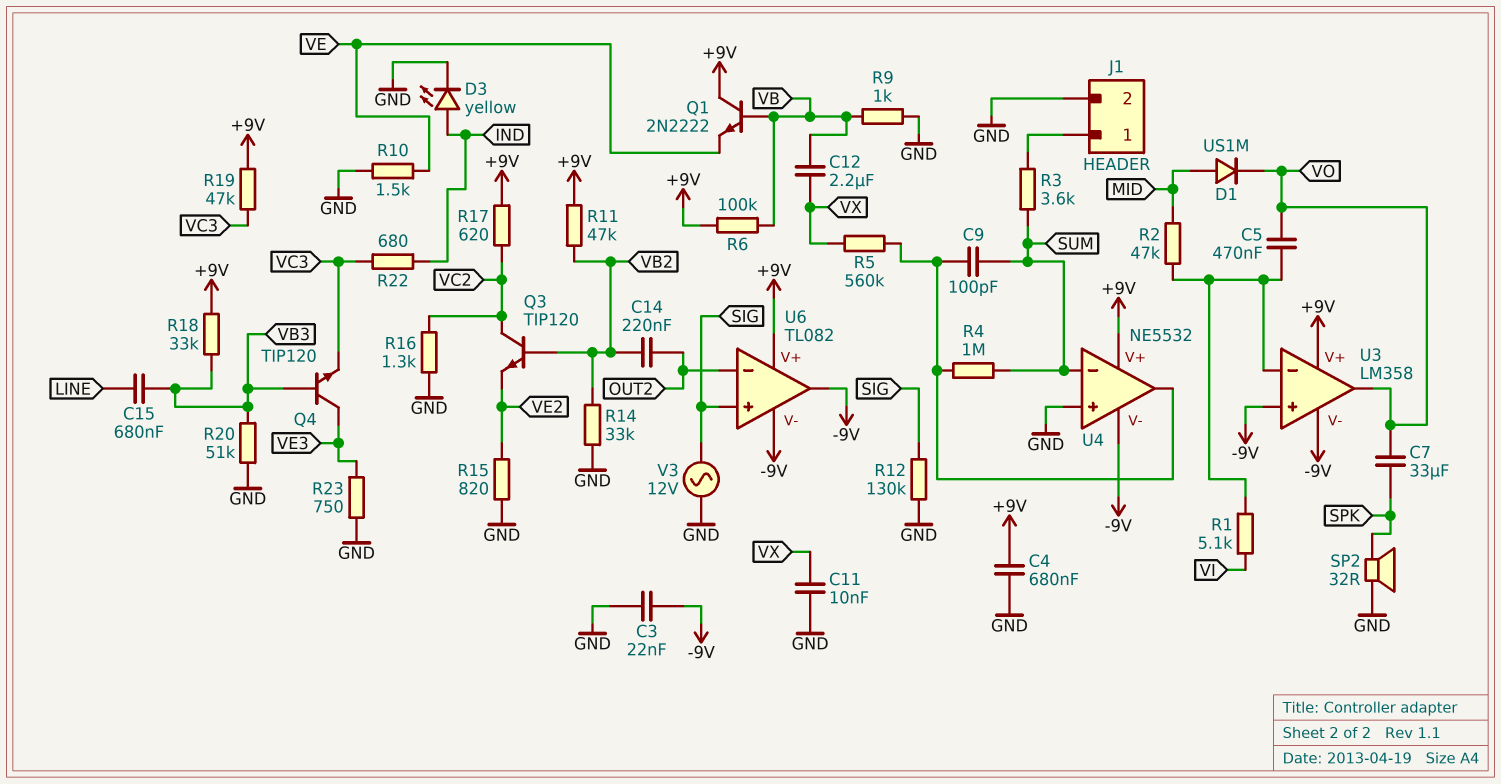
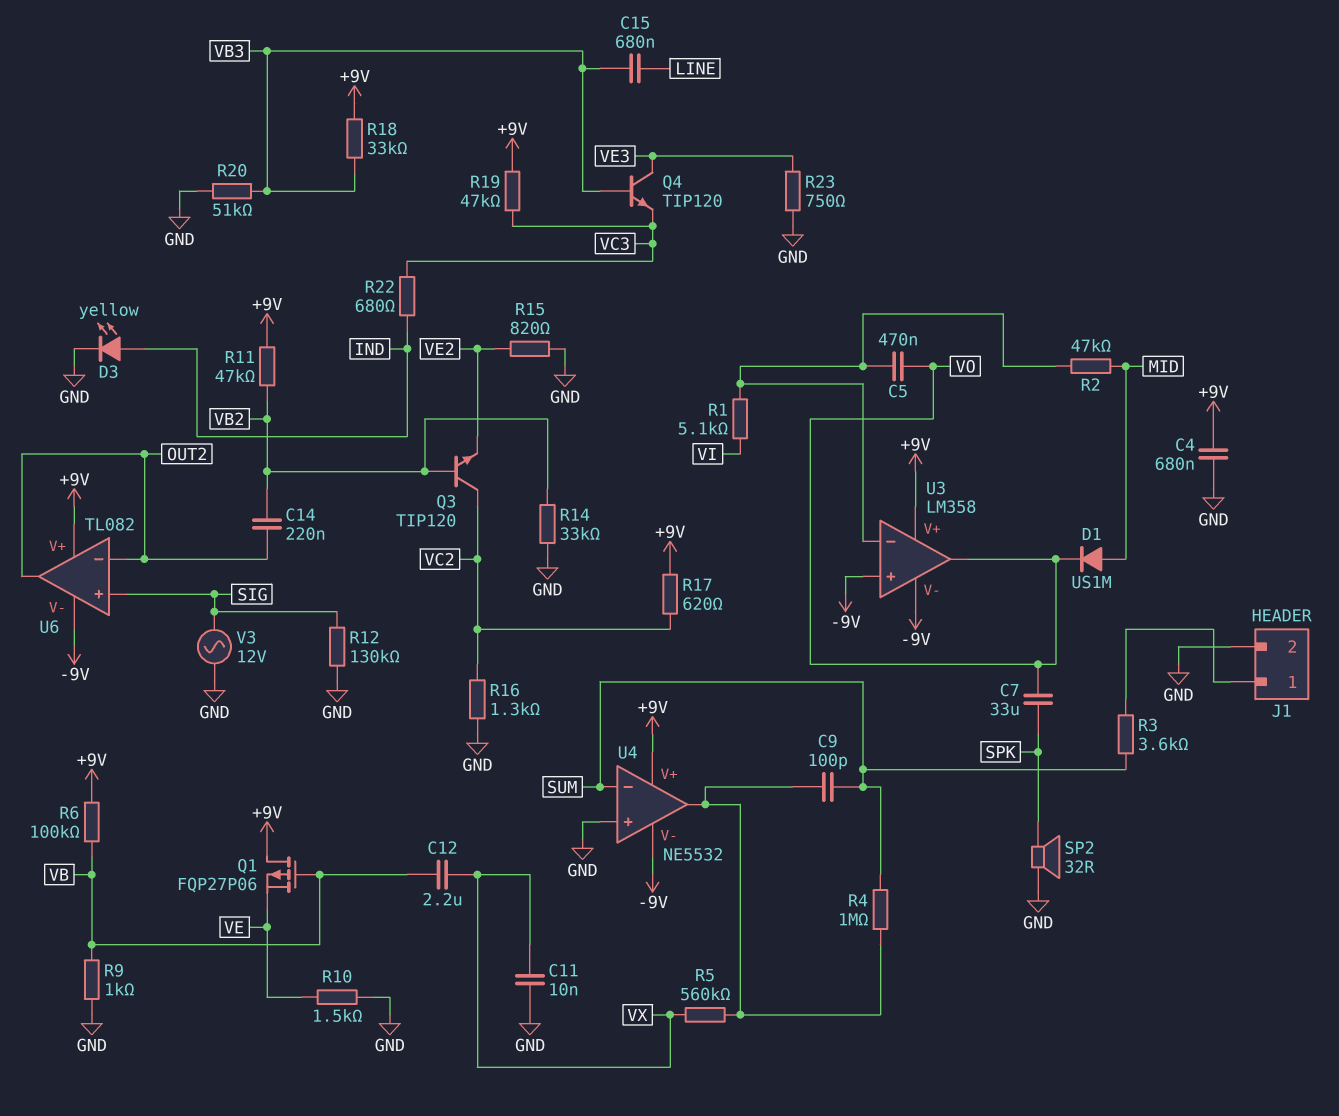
C3: 22nF (-9V, GND) -> none
Q1: NPN 2N2222 (B VB, C +9V, E VE) -> PMOS FQP27P06 (G VB, D +9V, S VE)
U6 pin out: -9V -> OUT2

